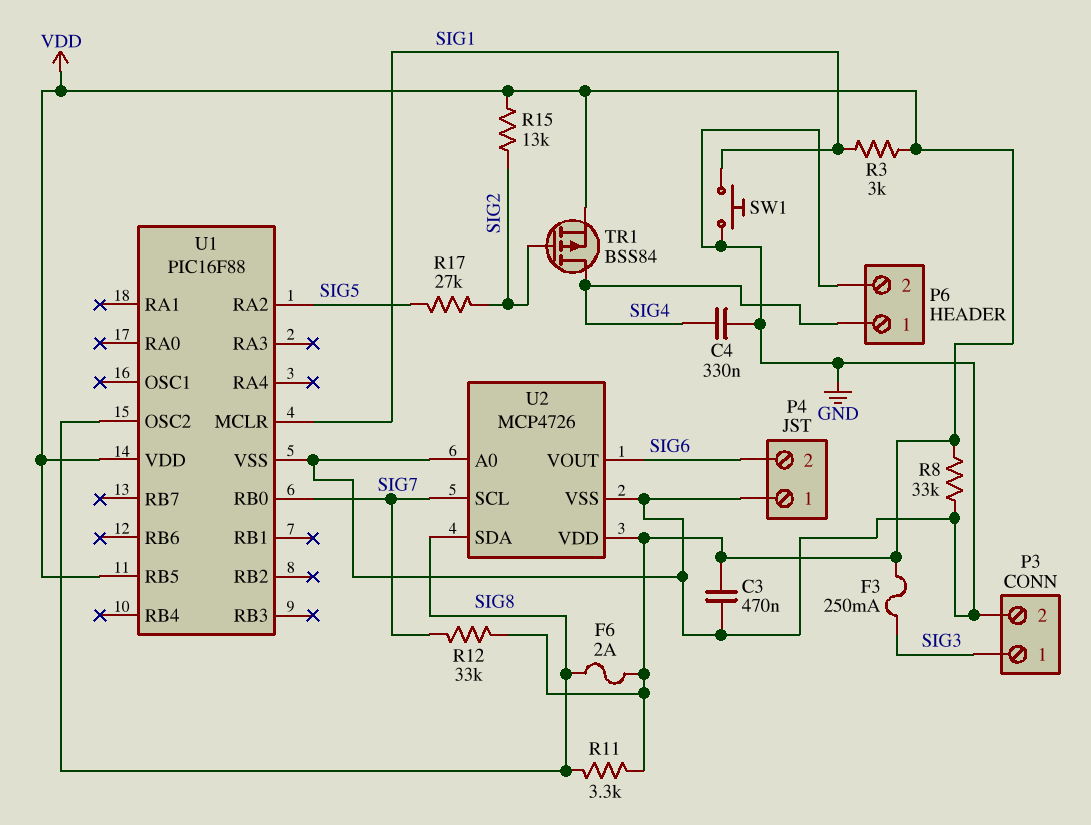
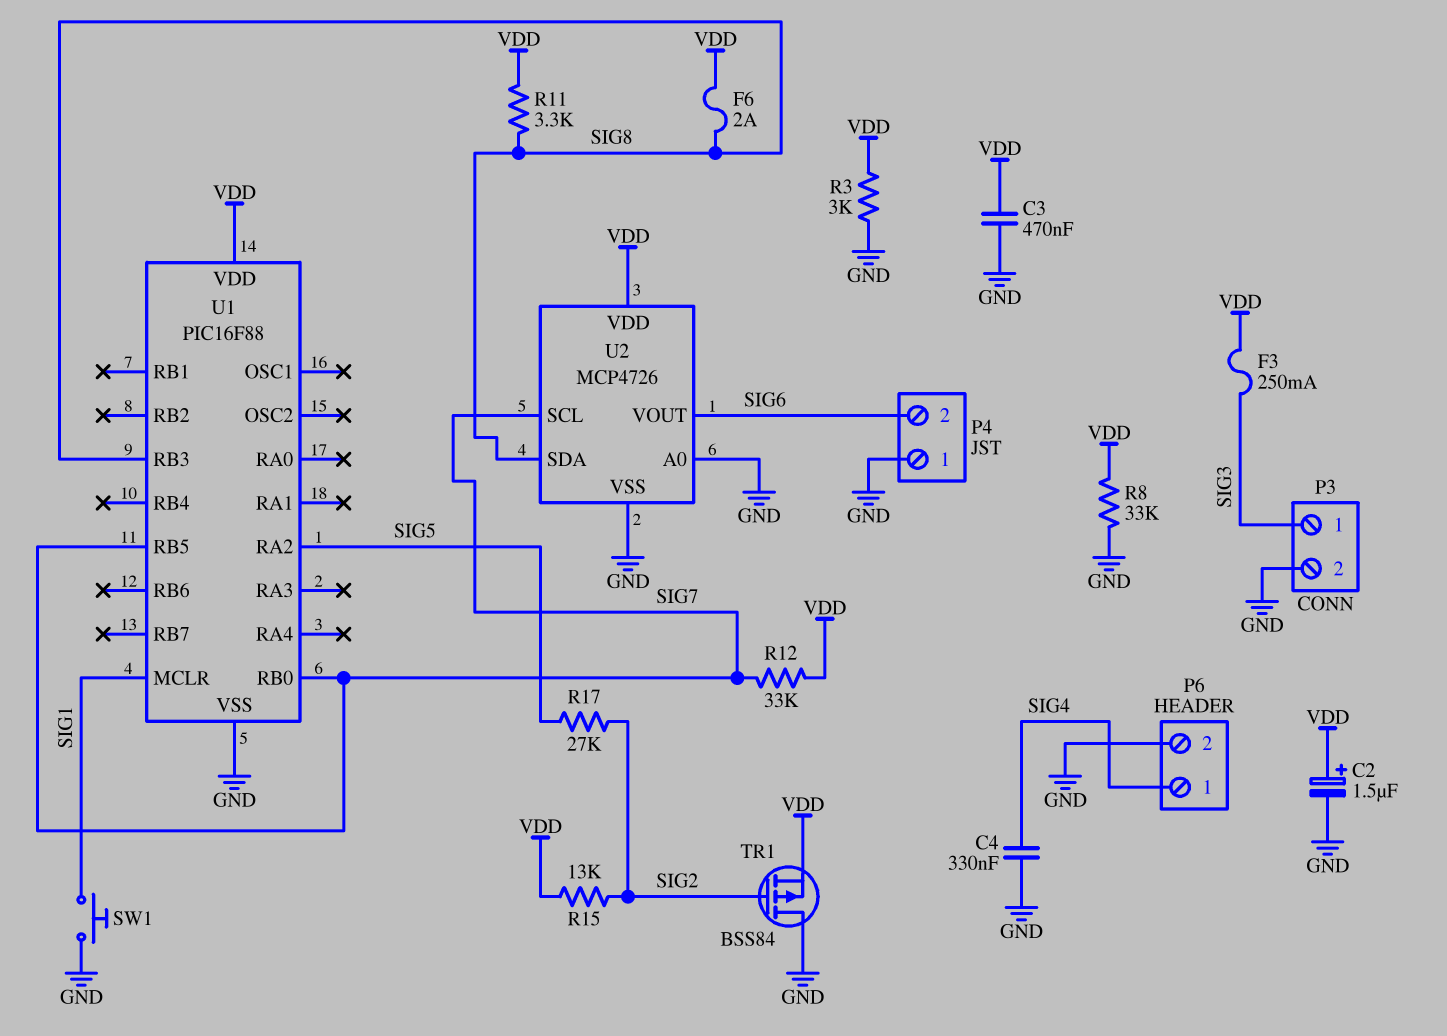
C2: none -> 1.5uF (plus VDD, minus GND)
R3: 3k (SIG1, VDD) -> 3k (GND, VDD)
TR1: PMOS BSS84 (G SIG2, D SIG4, S VDD) -> PMOS BSS84 (G SIG2, D GND, S VDD)
U1 pin OSC2: SIG8 -> none
U1 pin RB3: none -> SIG8
U1 pin RB5: VDD -> SIG7

